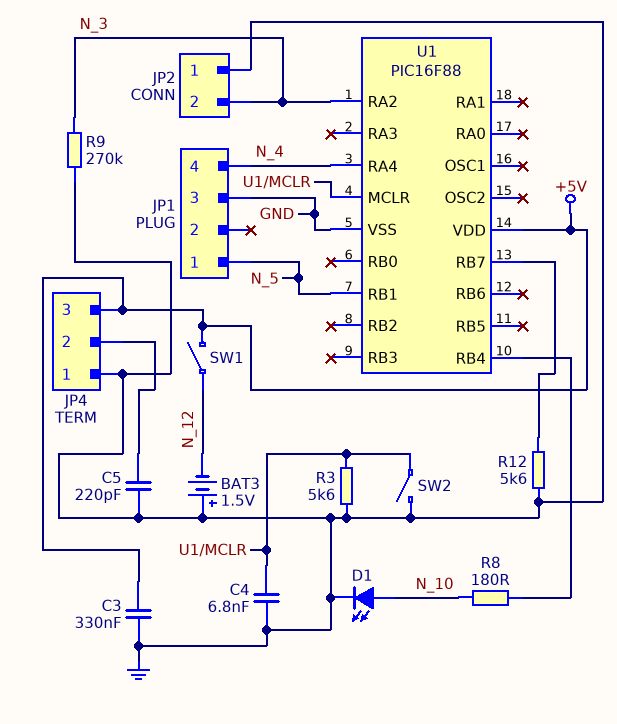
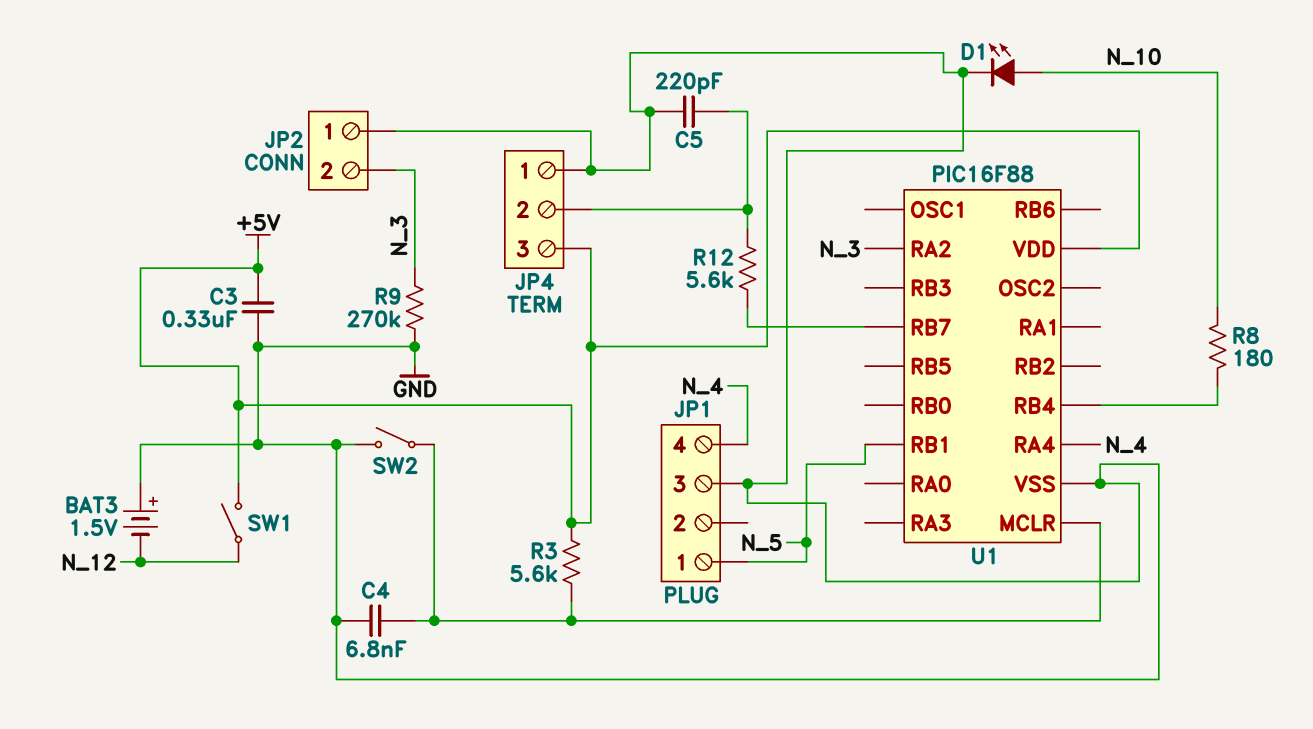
R3: 5.6k (GND, U1/MCLR) -> 5.6k (+5V, U1/MCLR)
R12: 5.6k (GND, U1/RB7) -> 5.6k (JP4/2, U1/RB7)

